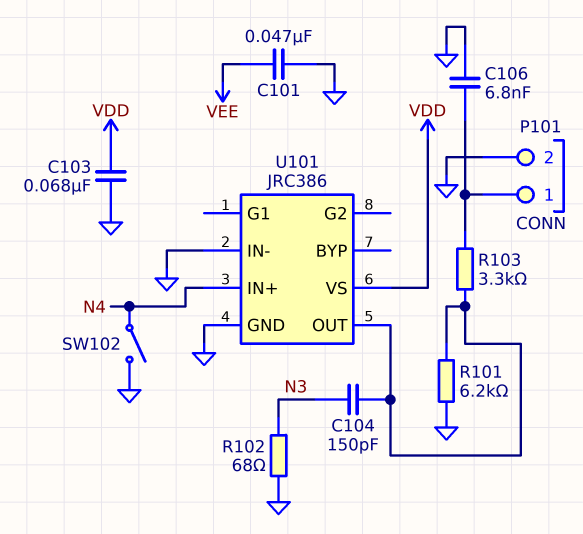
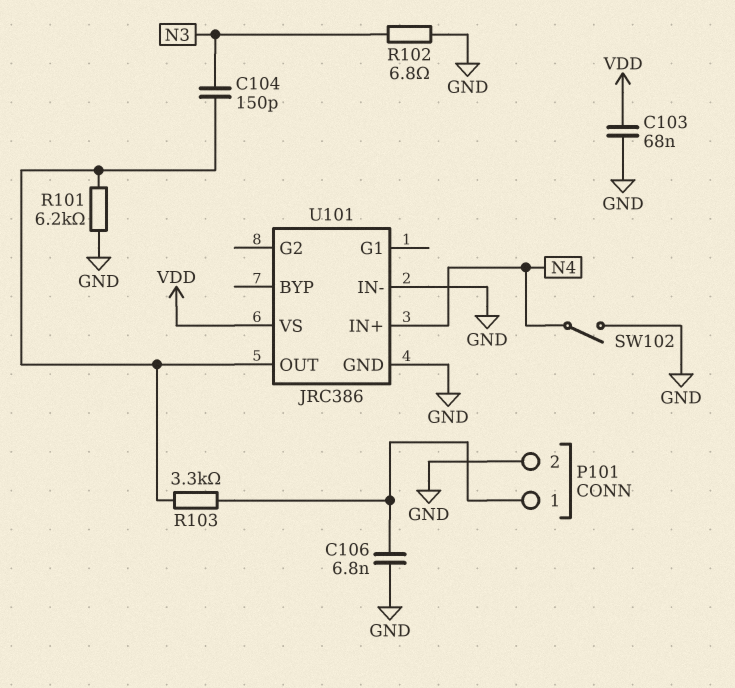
C101: 47nF (GND, VEE) -> none
R102: 68 (GND, N3) -> 6.8 (GND, N3)

